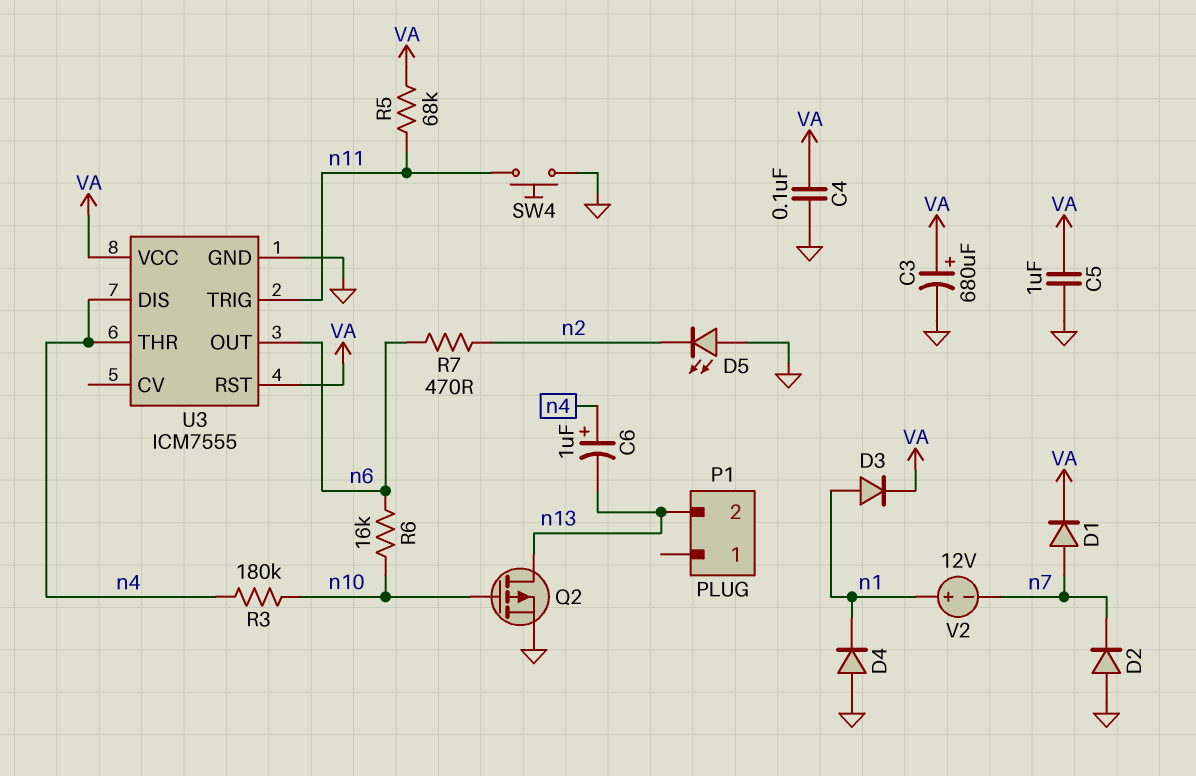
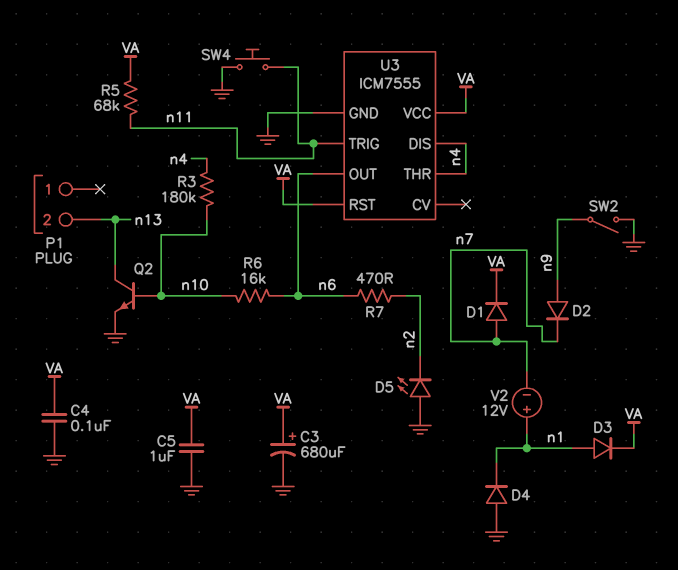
C6: 1uF (plus n4, minus n13) -> none
D2: diode (A GND, K n7) -> diode (A n9, K n7)
Q2: PMOS (G n10, D n13, S GND) -> NPN (B n10, C n13, E GND)
SW2: none -> switch (GND, n9)

